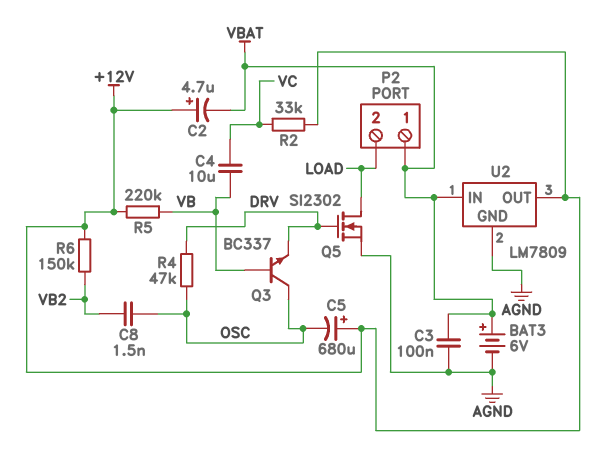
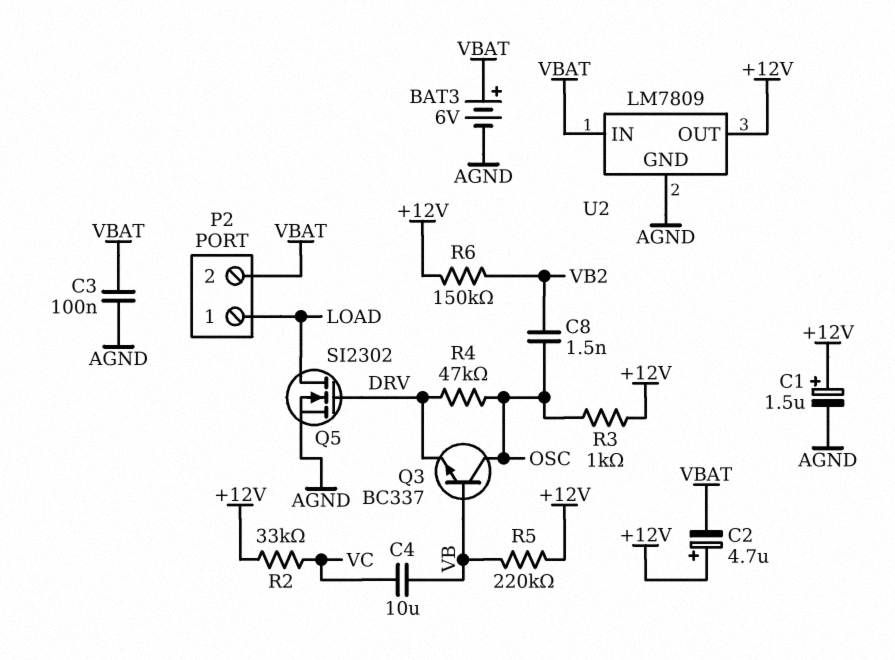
C1: none -> 1.5uF (plus +12V, minus AGND)
C5: 680uF (plus +12V, minus OSC) -> none
P2 pin 1: VBAT -> LOAD
P2 pin 2: LOAD -> VBAT
R3: none -> 1k (+12V, OSC)

